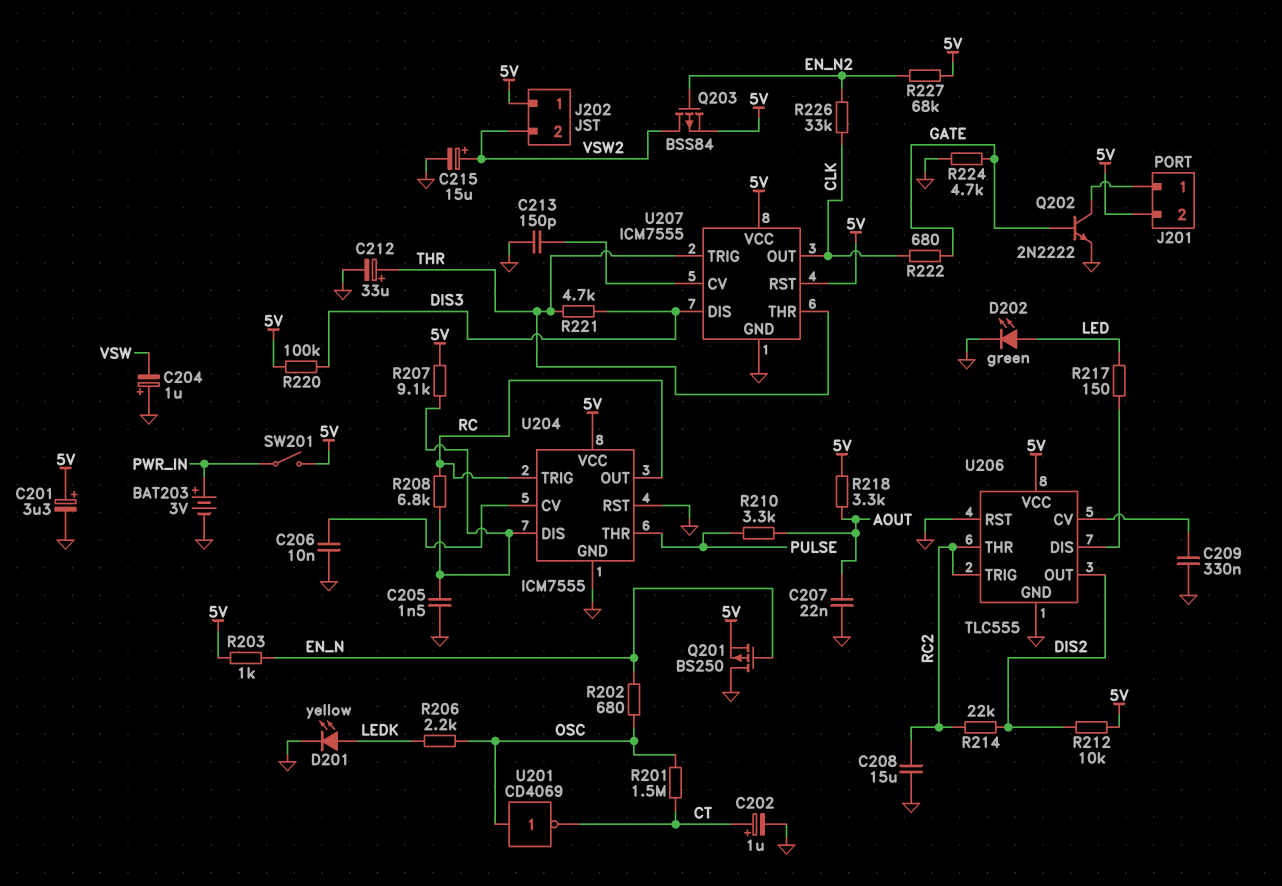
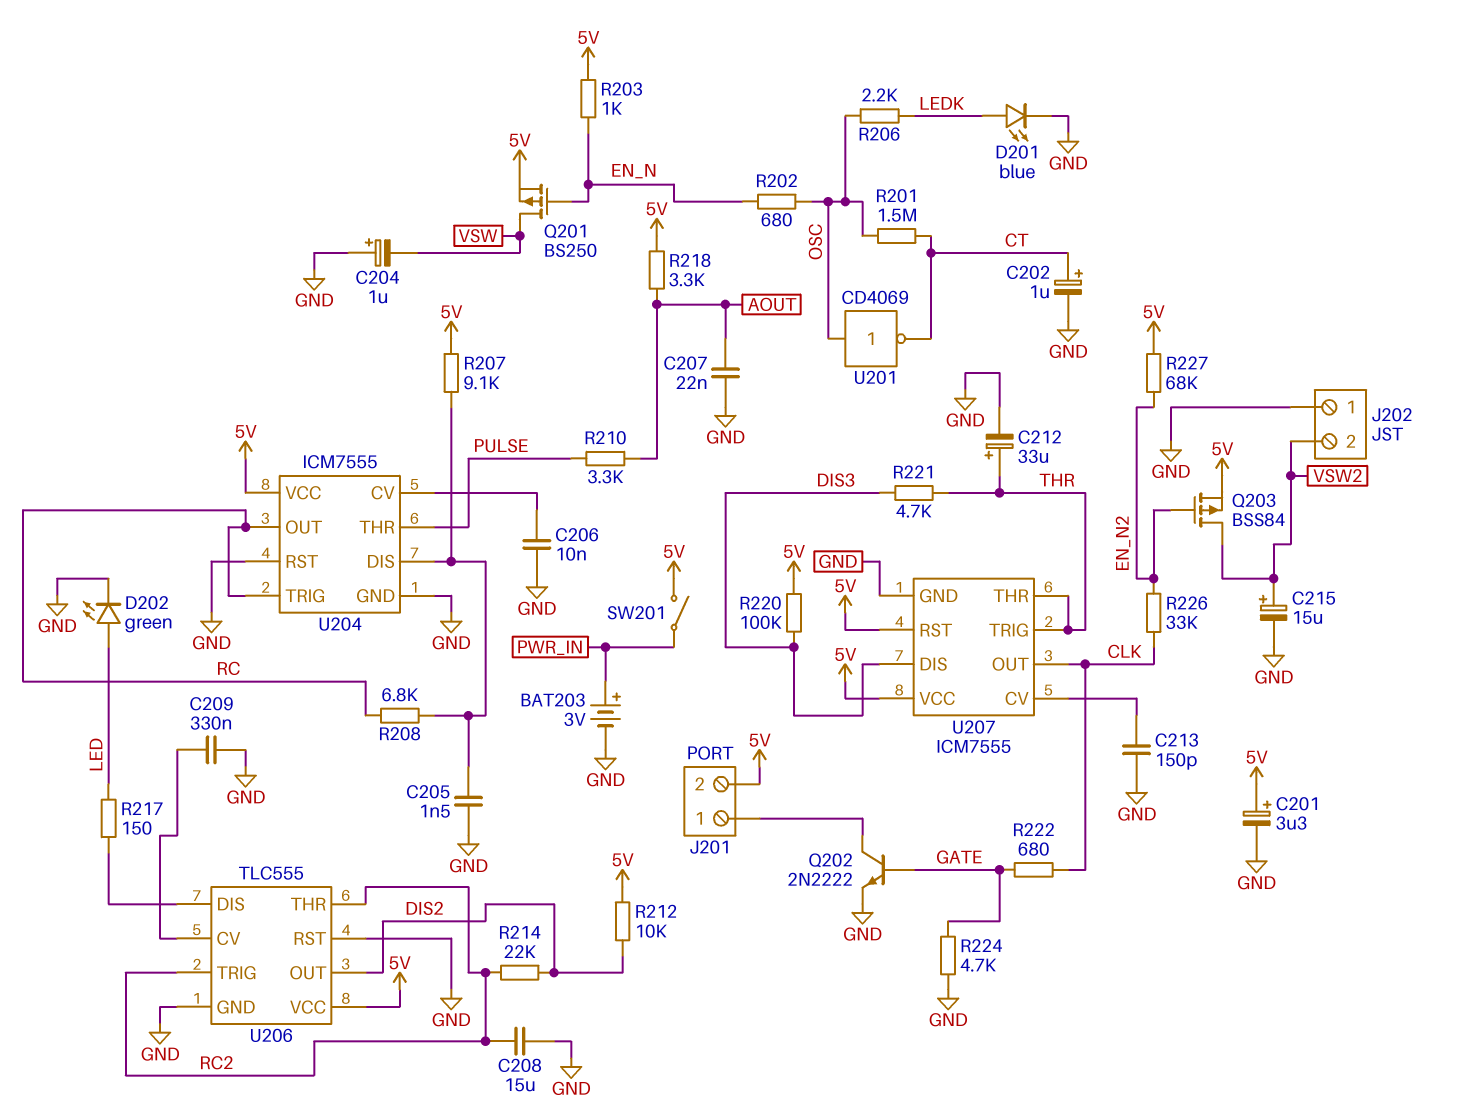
D201: LED yellow (A LEDK, K GND) -> LED blue (A LEDK, K GND)
J202 pin 1: 5V -> GND
Q201: PMOS BS250 (G EN_N, D GND, S 5V) -> PMOS BS250 (G EN_N, D VSW, S 5V)

